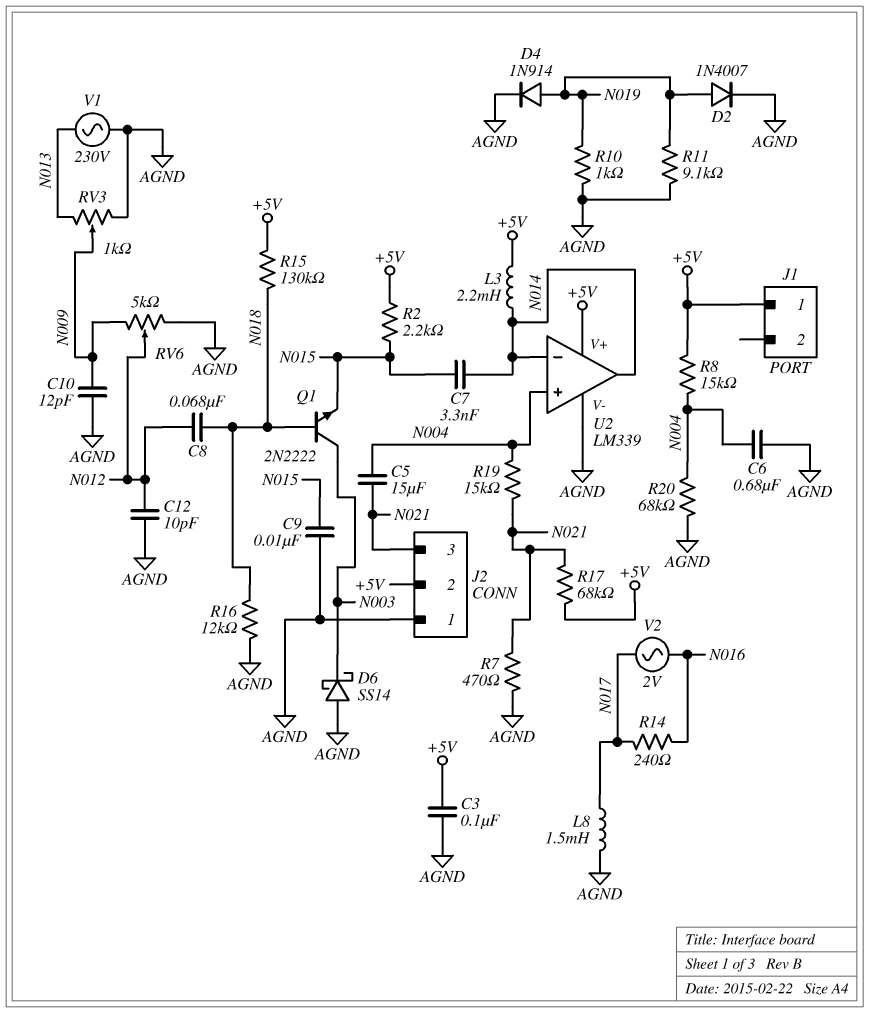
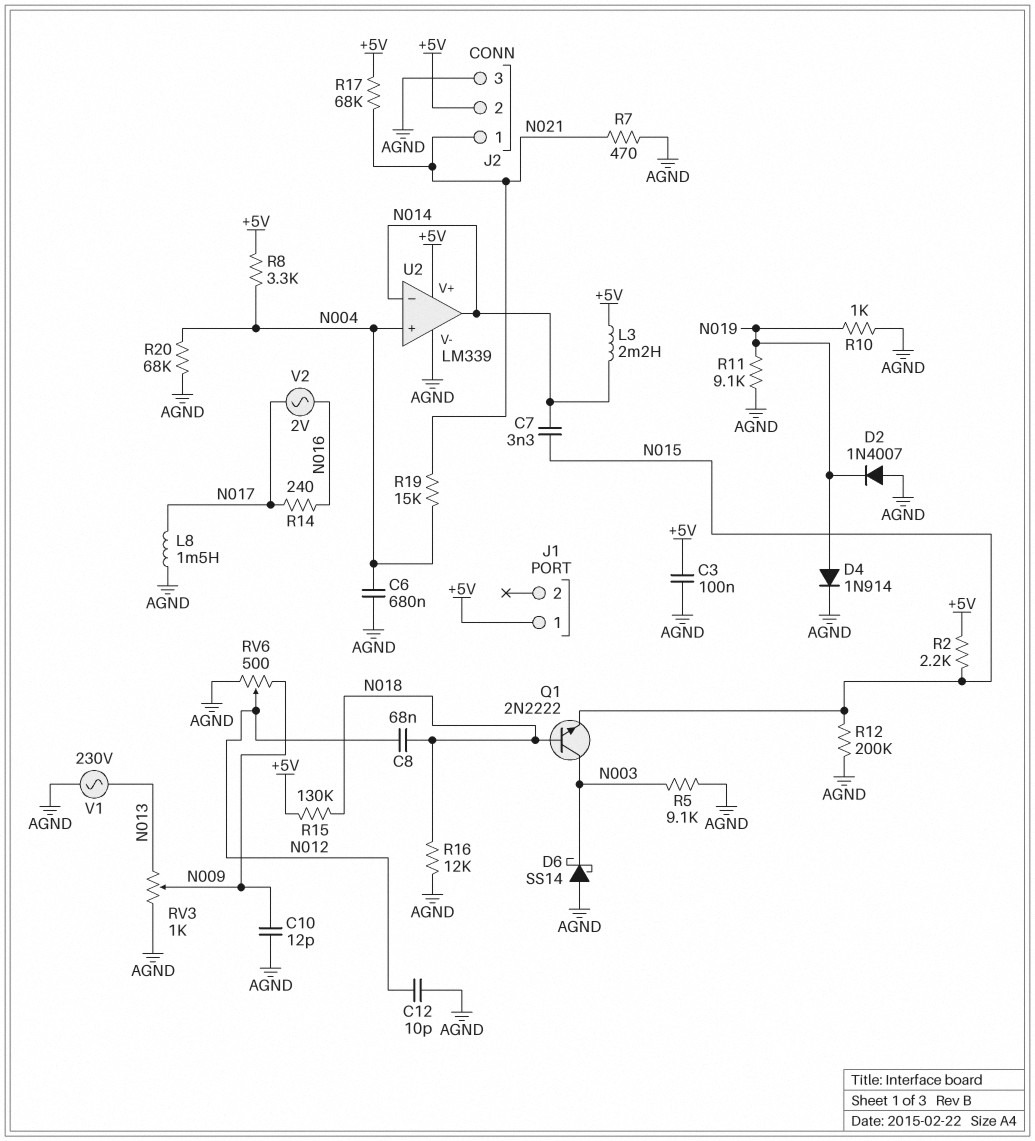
C5: 15uF (N004, N021) -> none
C9: 10nF (AGND, N015) -> none
D2: diode 1N4007 (A N019, K AGND) -> diode 1N4007 (A AGND, K N019)
J2 pin 1: AGND -> N021
J2 pin 3: N021 -> AGND
R5: none -> 9.1k (AGND, N003)
R8: 15k (+5V, N004) -> 3.3k (+5V, N004)
R12: none -> 200k (AGND, N015)
RV6: 5k (AGND, N009, wiper N012) -> 500 (AGND, N009, wiper N012)

